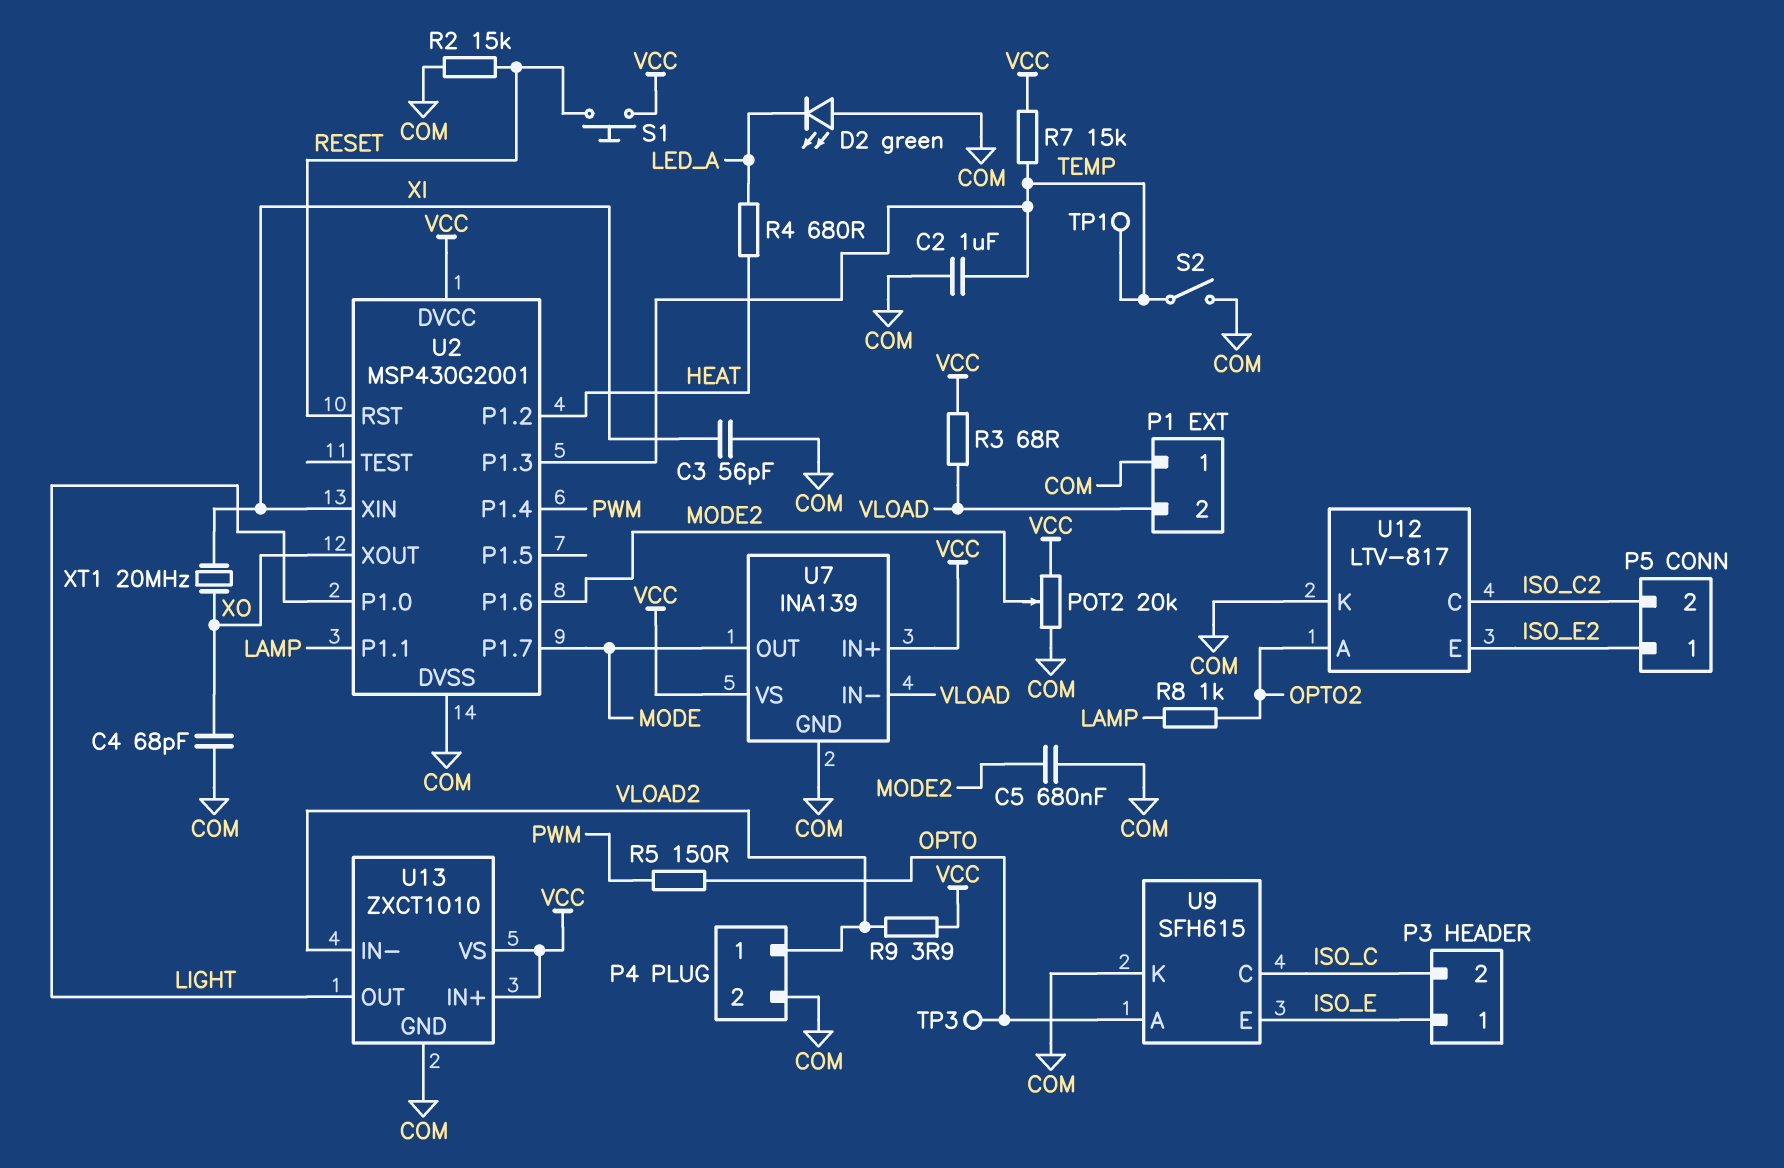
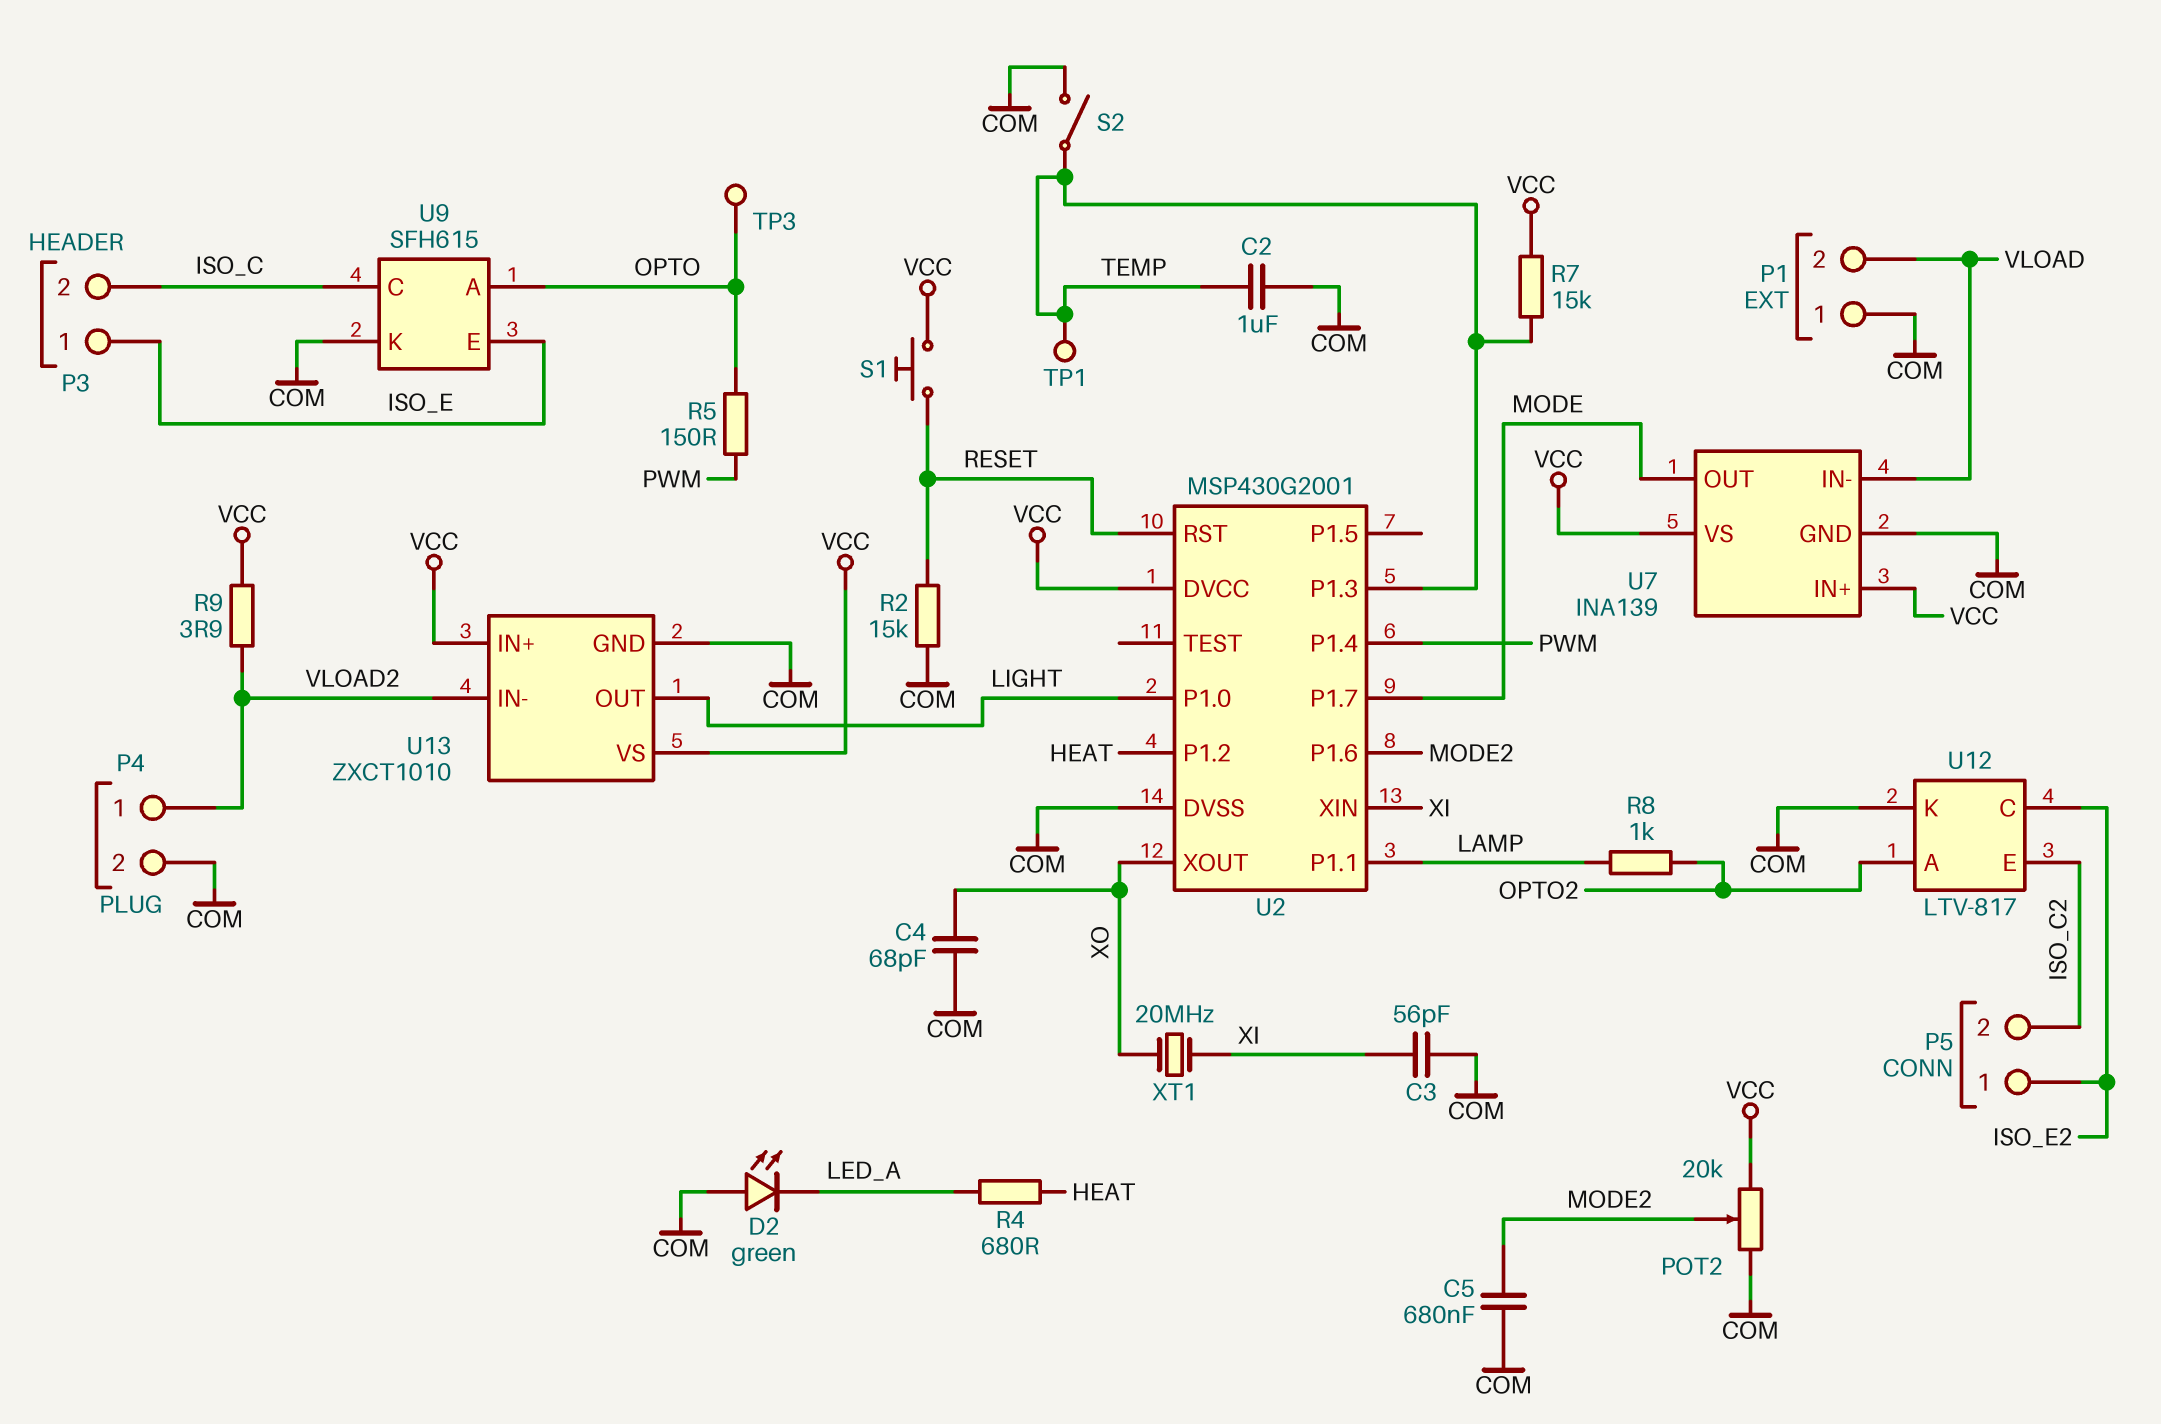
R3: 68 (VCC, VLOAD) -> none
U12 pin C: ISO_C2 -> ISO_E2
U12 pin E: ISO_E2 -> ISO_C2

